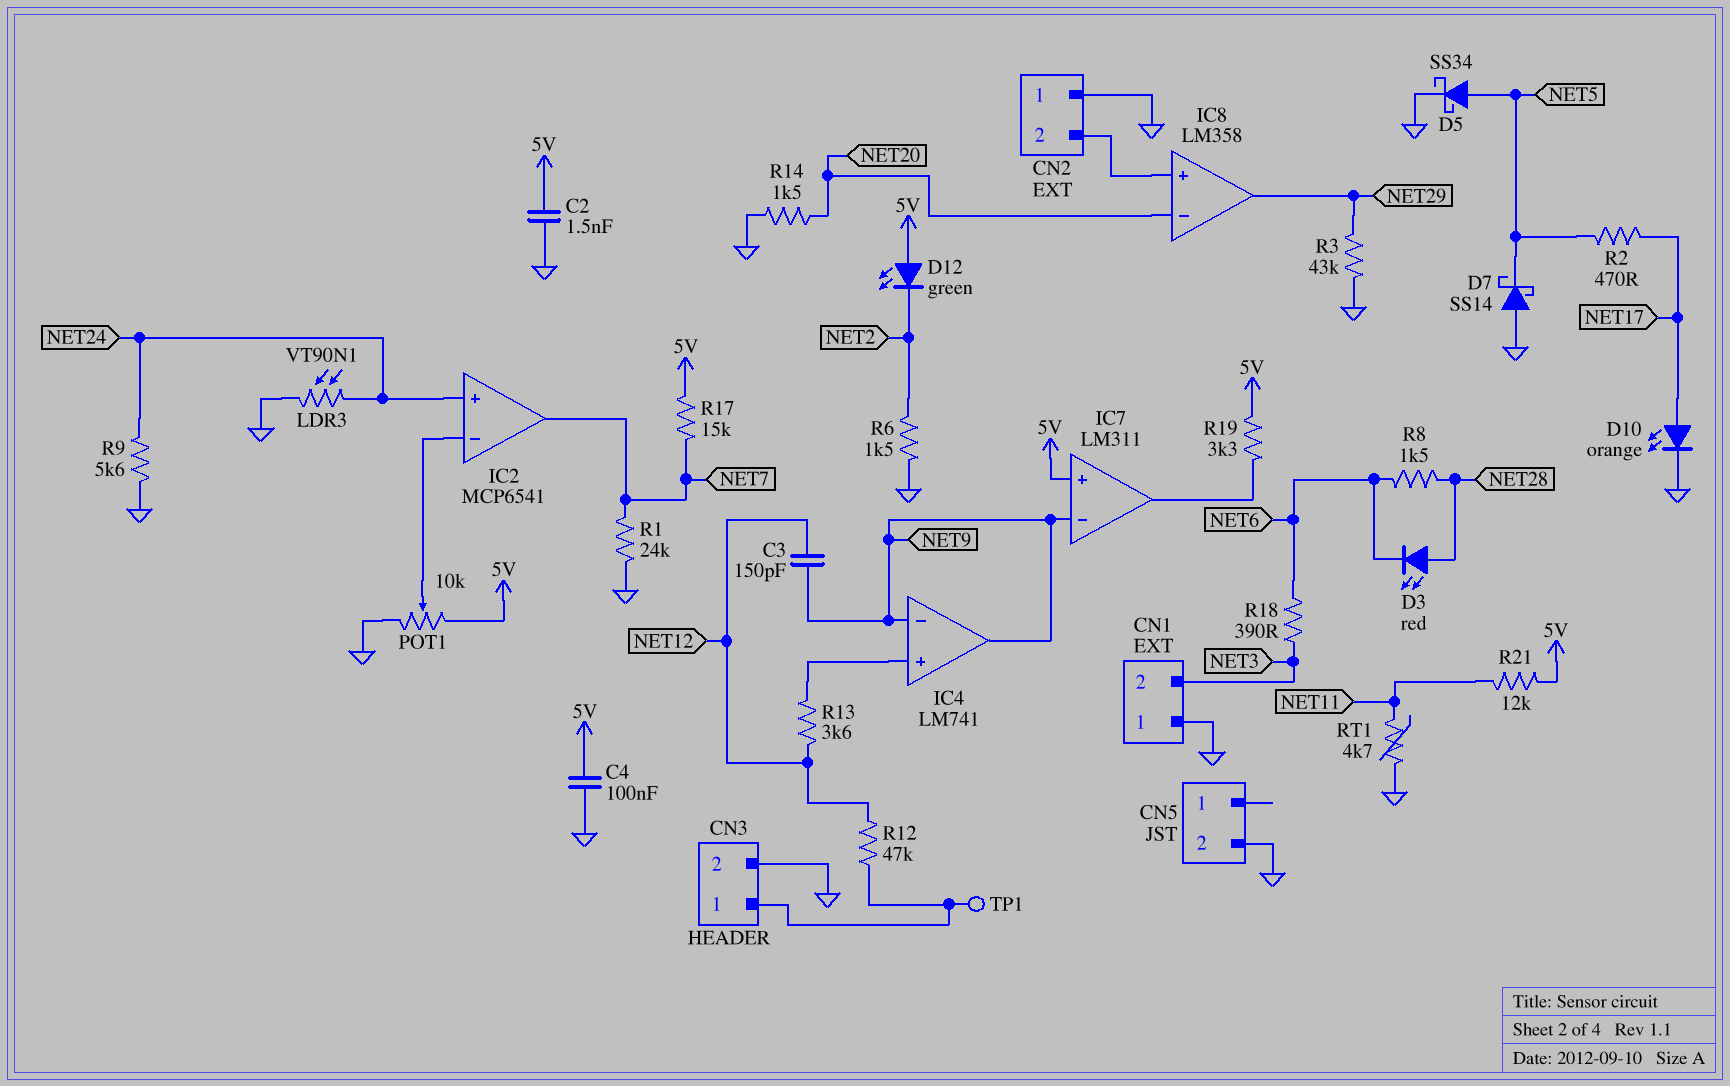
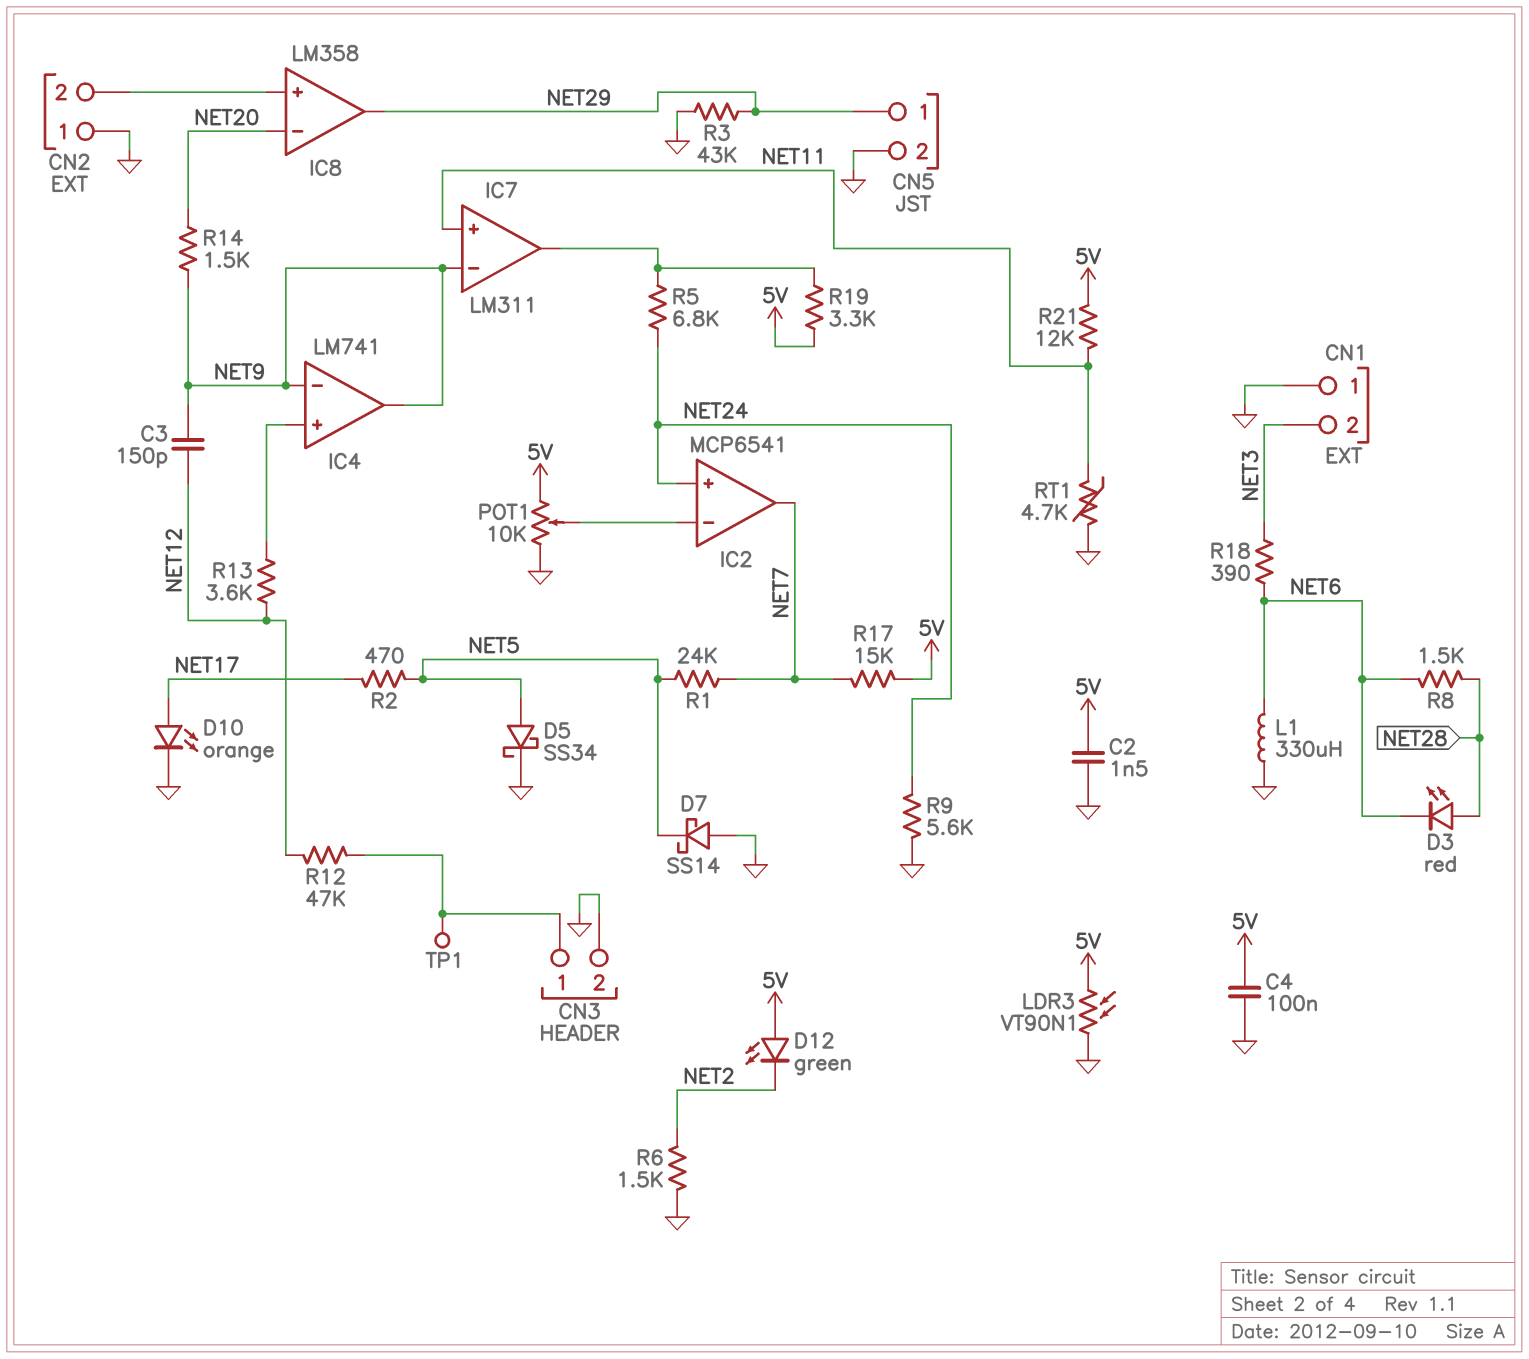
CN5 pin 1: none -> NET29
IC7 pin in+: 5V -> NET11
L1: none -> 330uH (GND, NET6)
LDR3: VT90N1 (GND, NET24) -> VT90N1 (5V, GND)
R1: 24k (GND, NET7) -> 24k (NET5, NET7)
R5: none -> 6.8k (IC7/out, NET24)
R14: 1.5k (GND, NET20) -> 1.5k (NET9, NET20)

